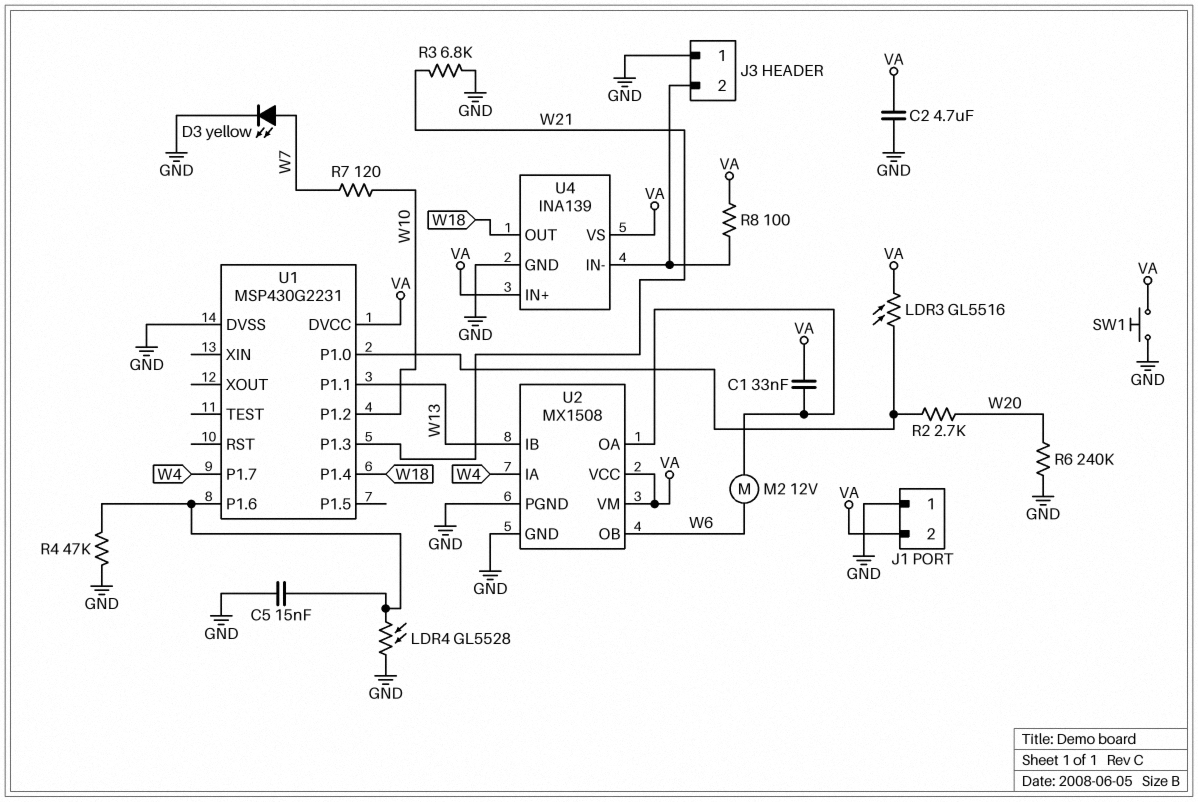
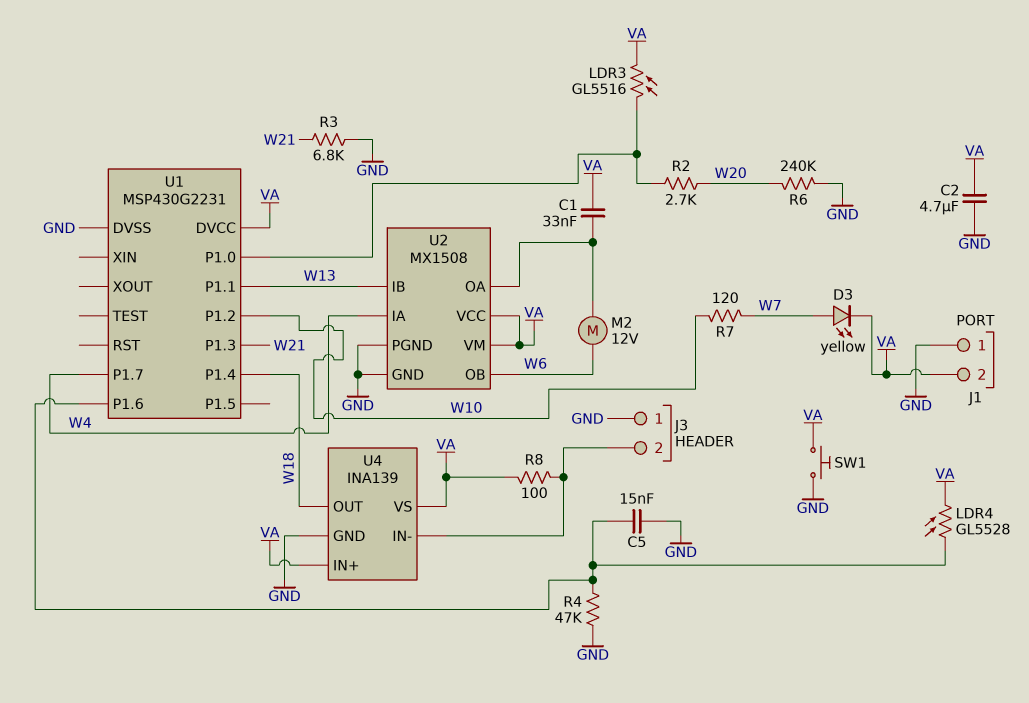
D3: LED yellow (A W7, K GND) -> LED yellow (A W7, K VA)
LDR4: GL5528 (GND, U1/P1.6) -> GL5528 (U1/P1.6, VA)

